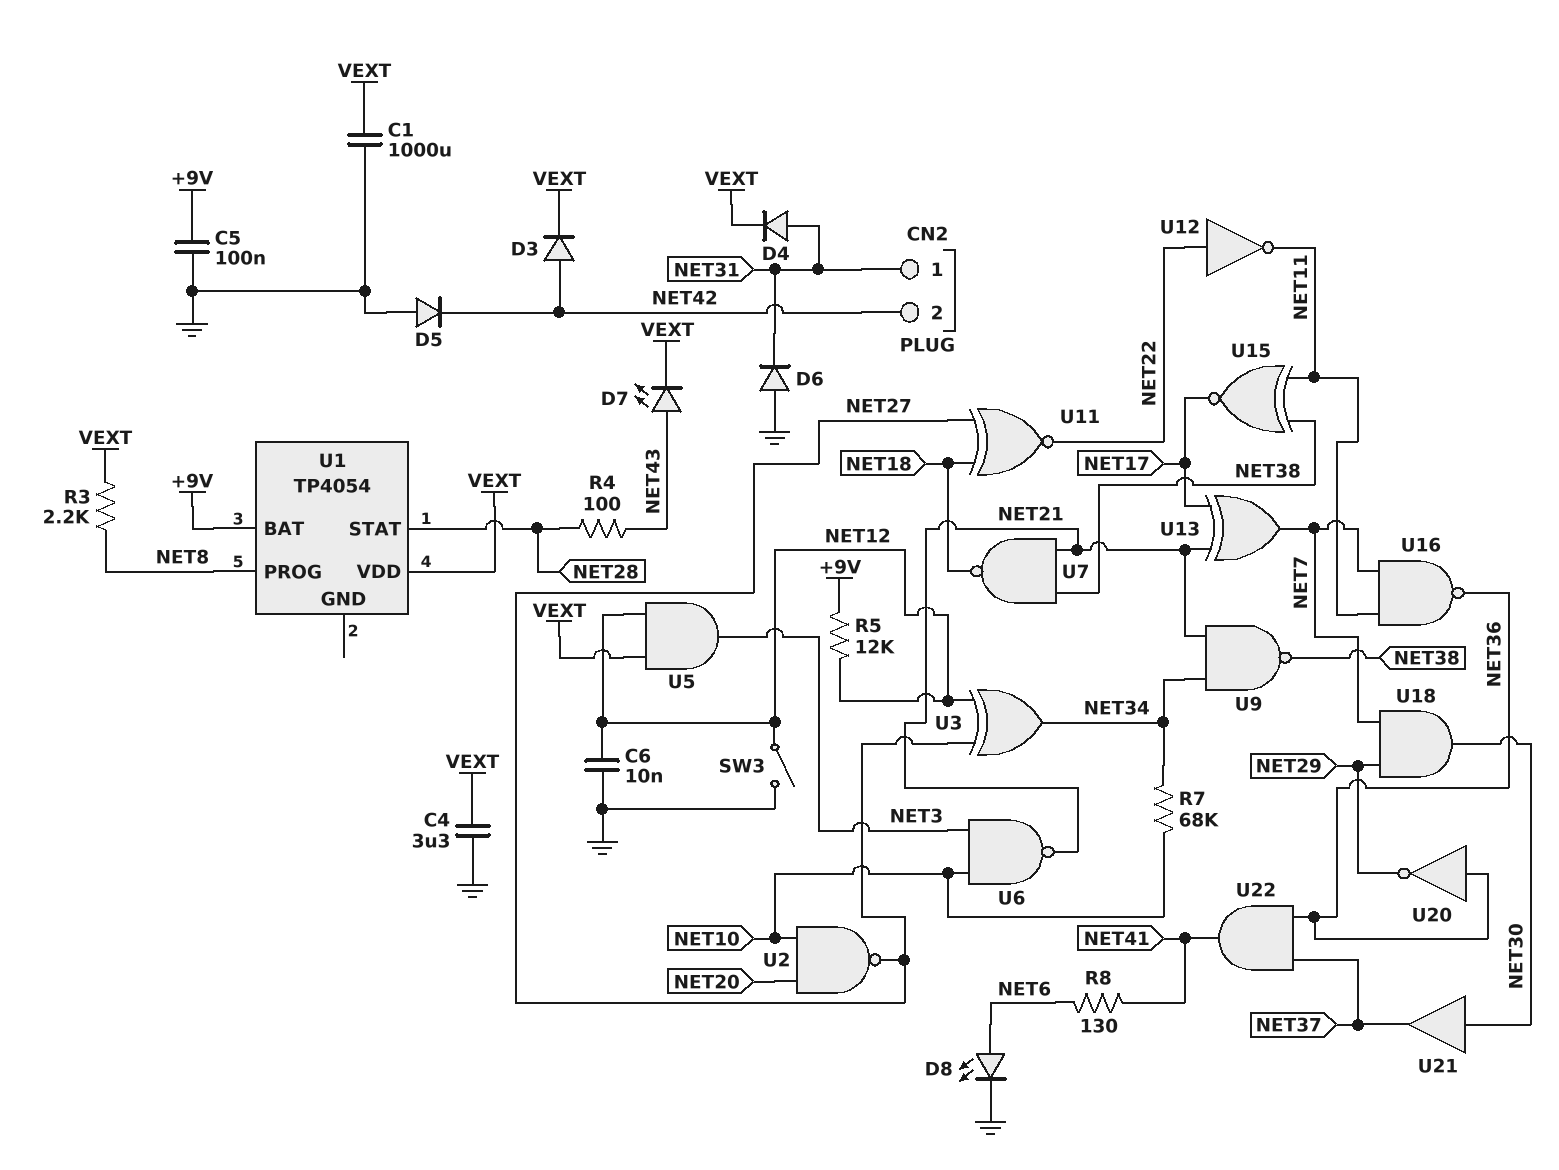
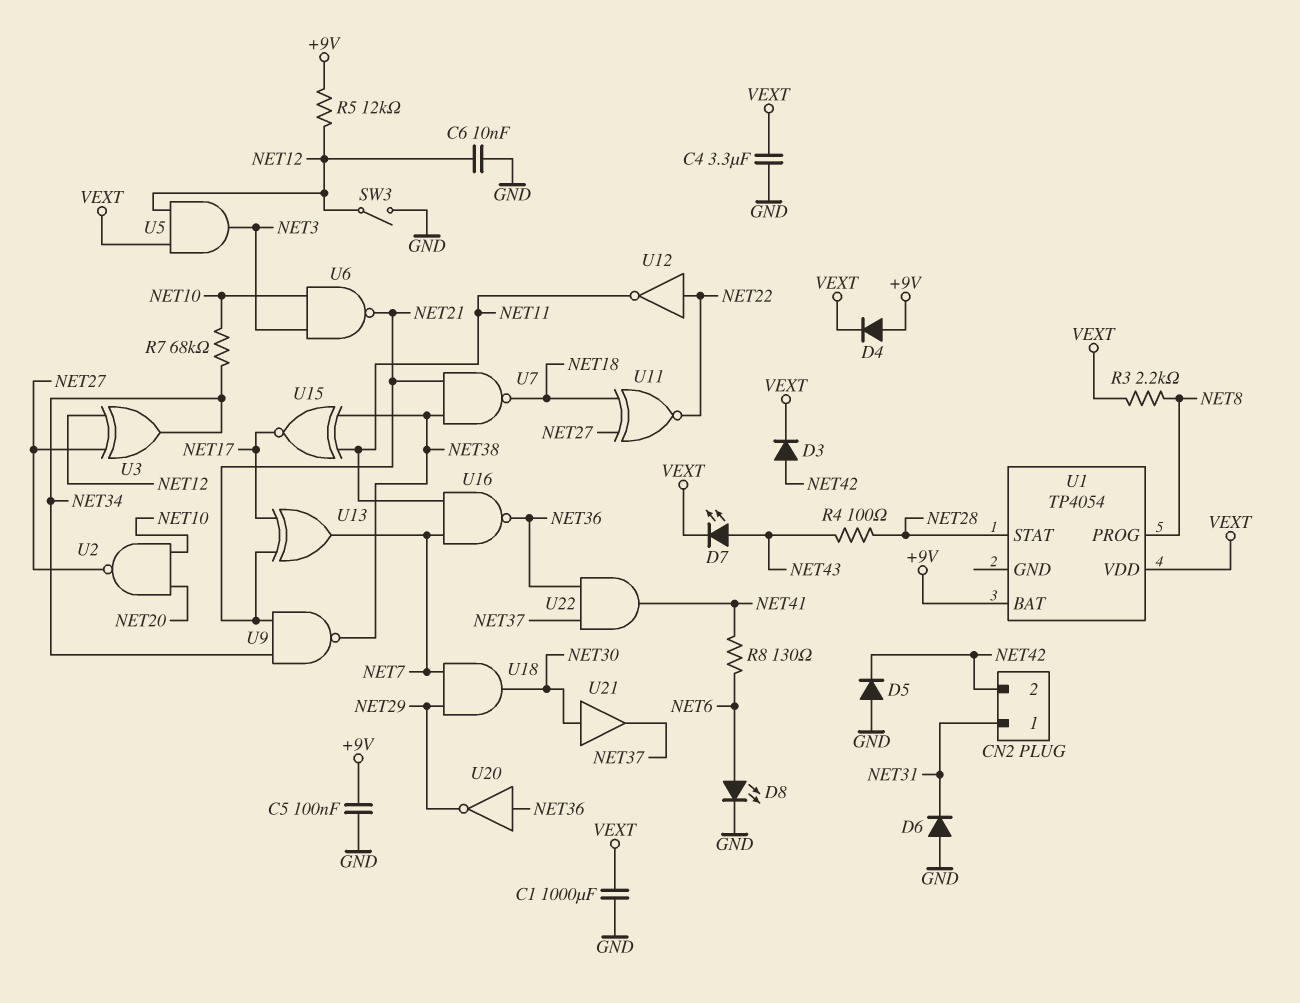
D4: diode (A NET31, K VEXT) -> diode (A +9V, K VEXT)

